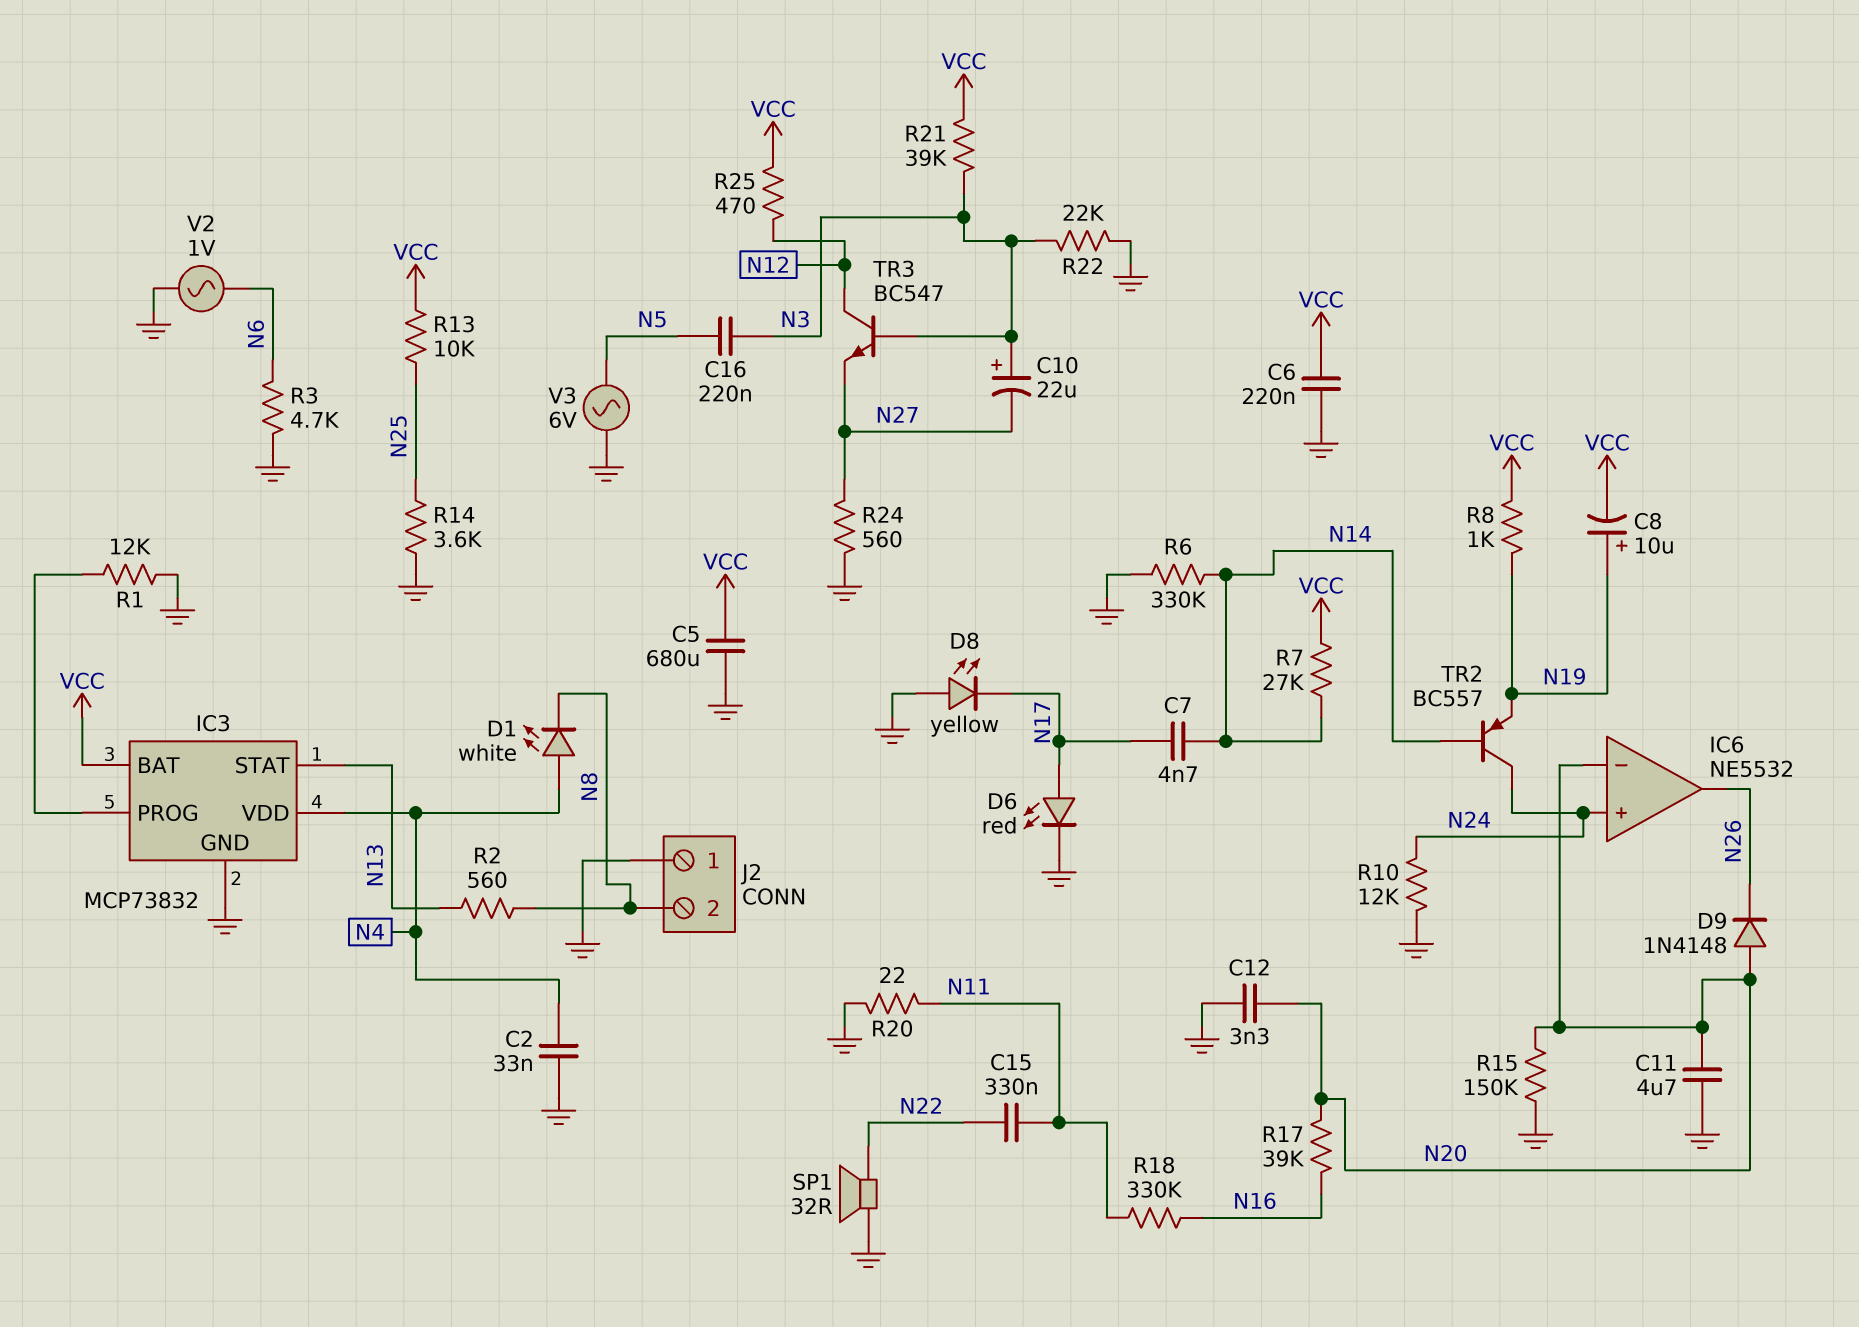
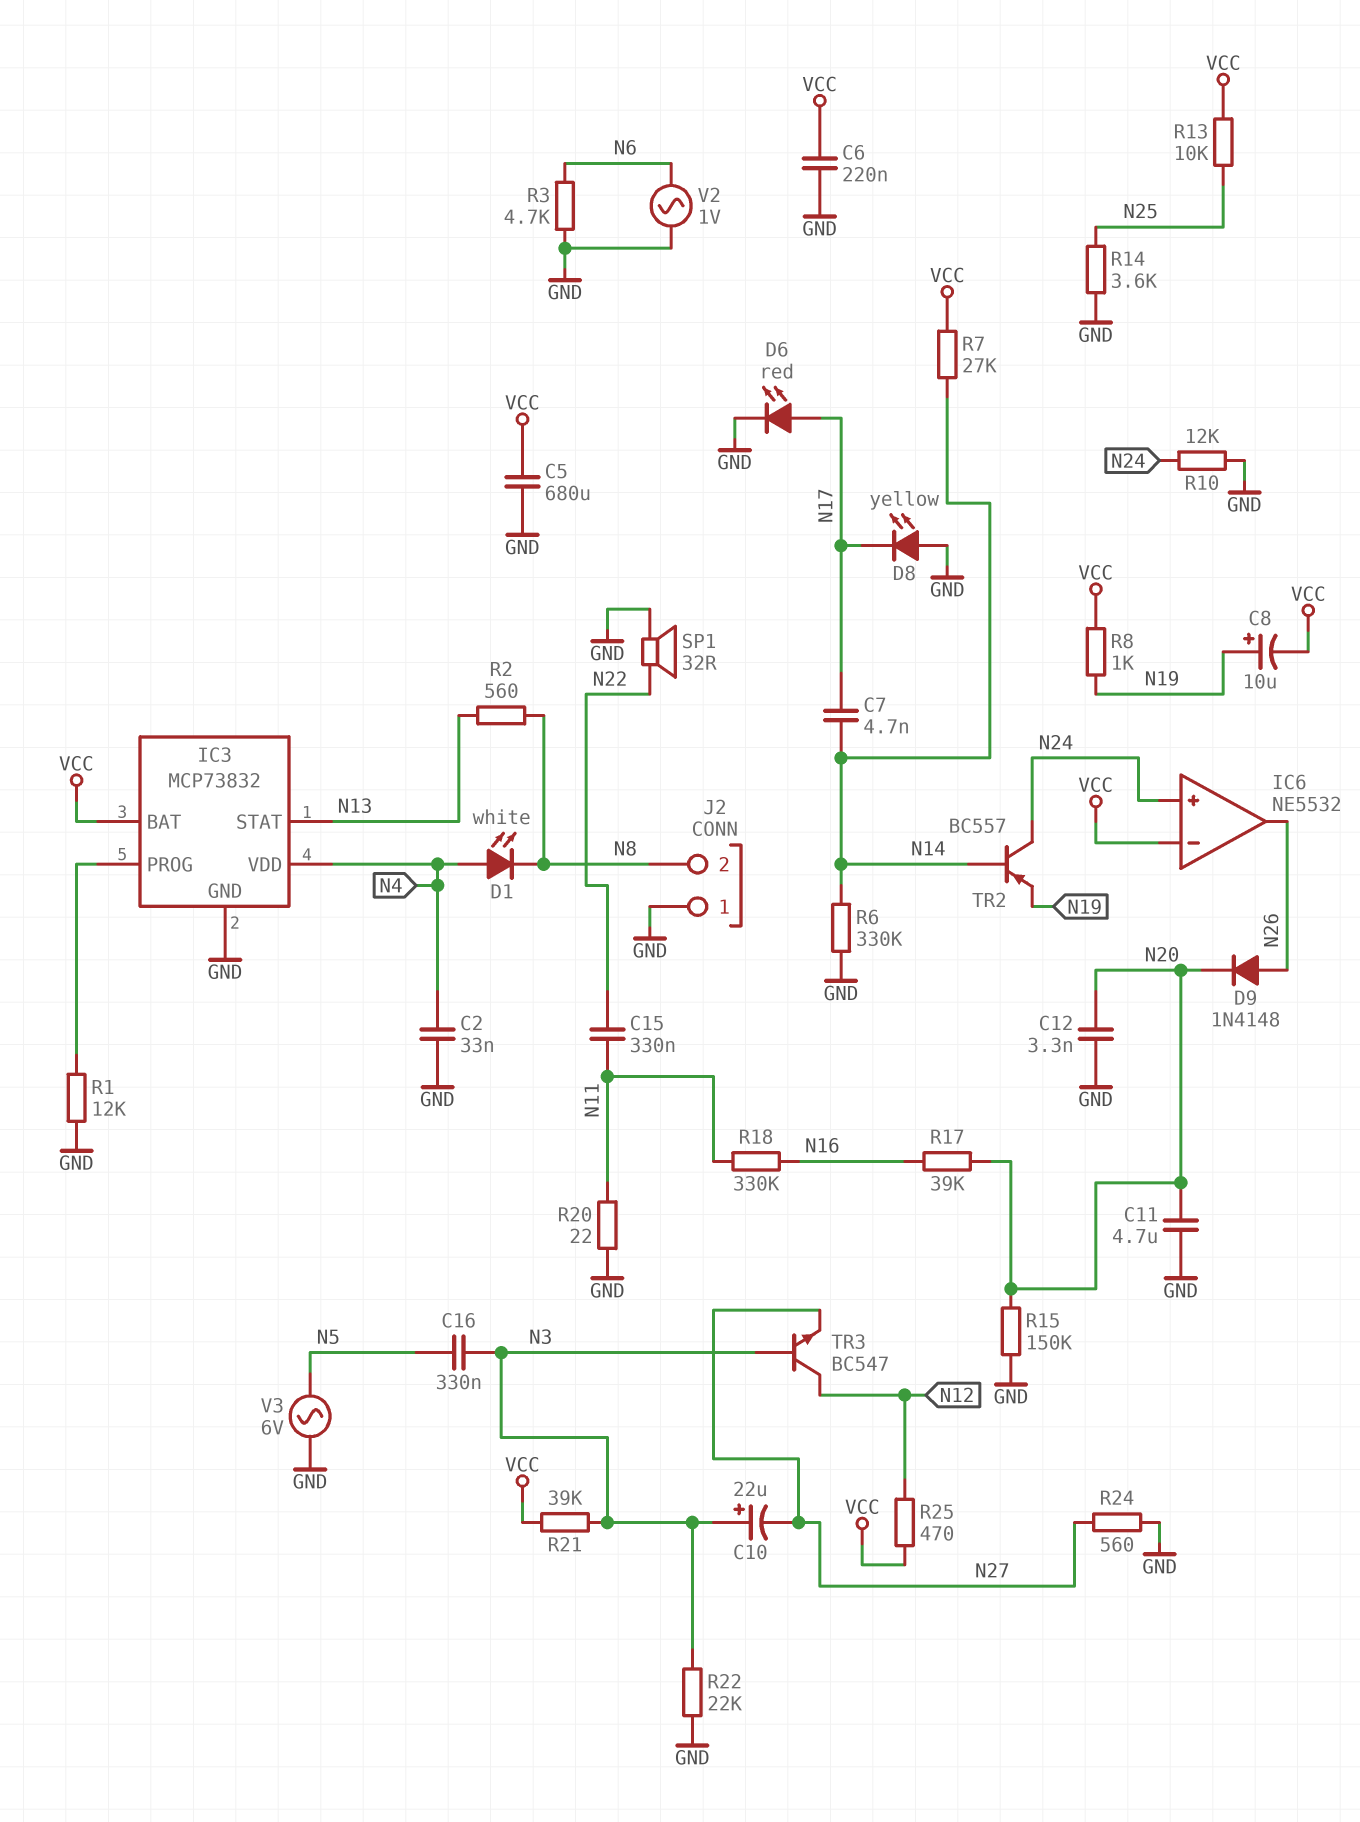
C16: 220nF (N3, N5) -> 330nF (N3, N5)
D9: diode 1N4148 (A N20, K N26) -> diode 1N4148 (A N26, K N20)
IC6 pin in-: N20 -> VCC

